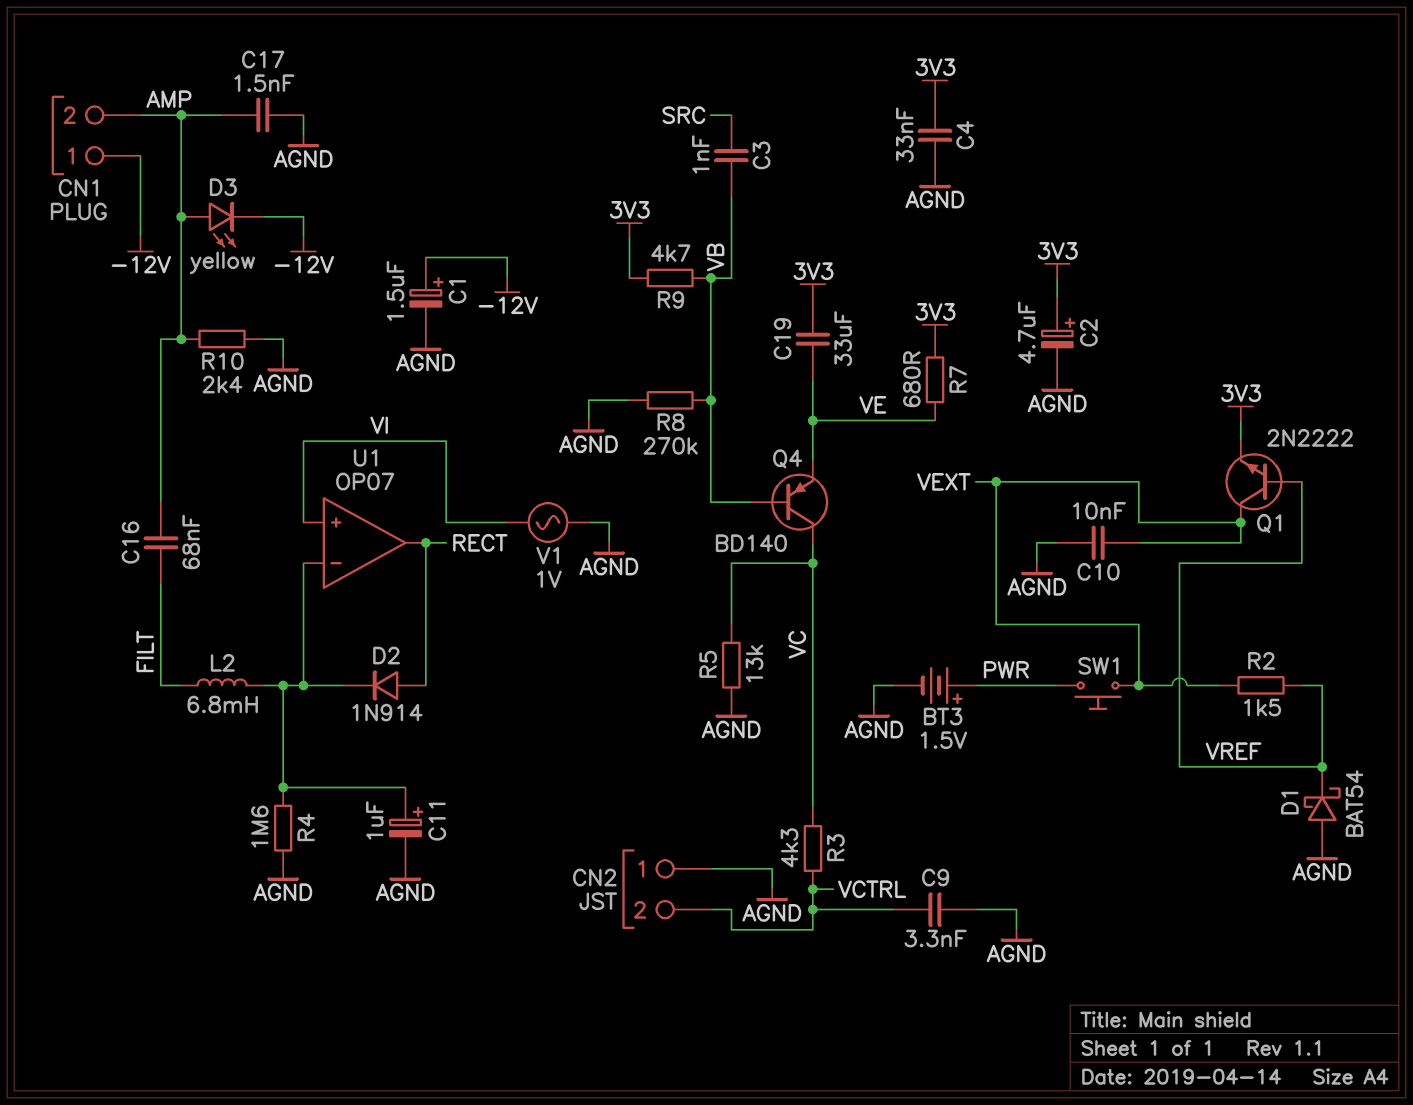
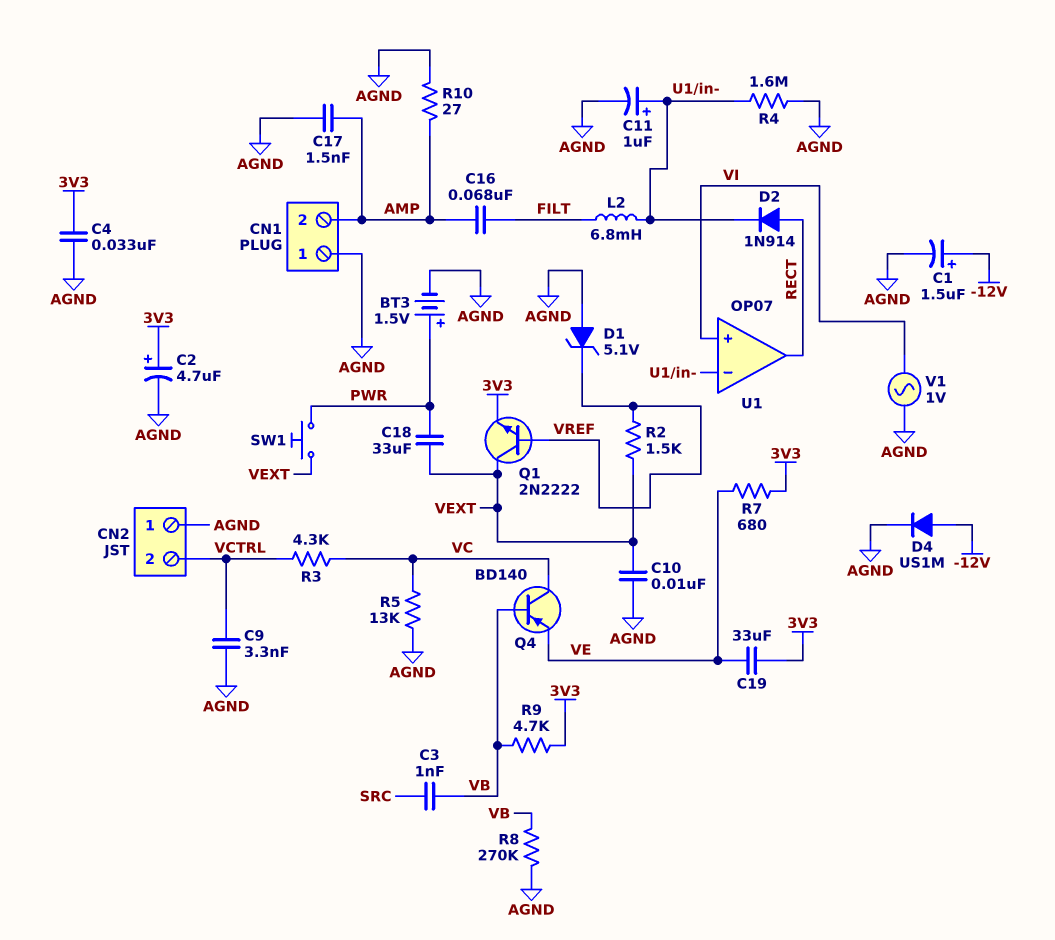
C18: none -> 33uF (PWR, VEXT)
CN1 pin 1: -12V -> AGND
D1: schottky BAT54 (A AGND, K VREF) -> zener 5.1V (A AGND, K VREF)
D3: LED yellow (A AMP, K -12V) -> none
D4: none -> diode US1M (A -12V, K AGND)
R10: 2.4k (AGND, AMP) -> 27 (AGND, AMP)

